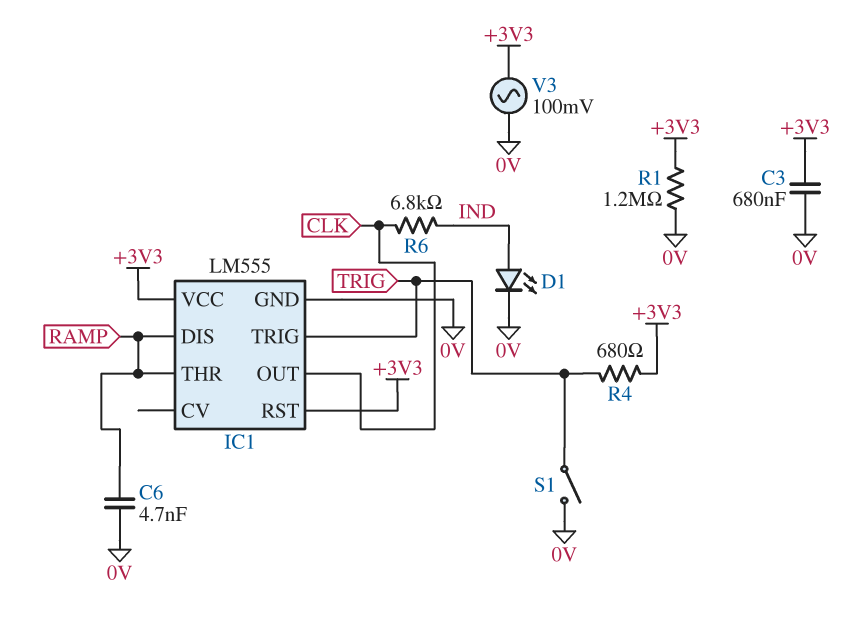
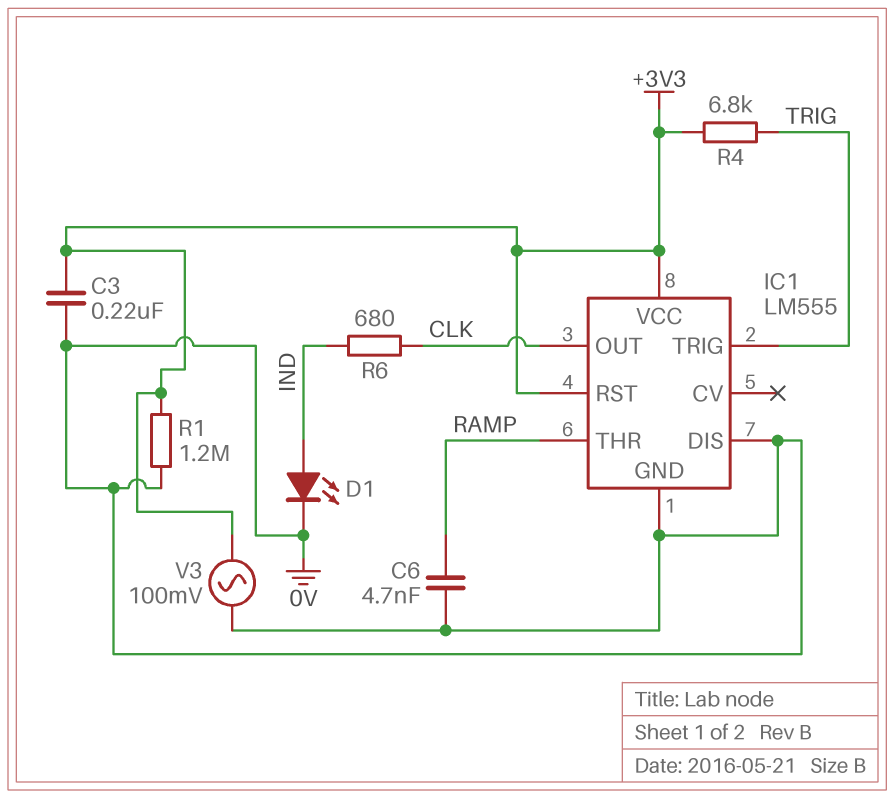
C3: 680nF (+3V3, 0V) -> 220nF (+3V3, 0V)
IC1 pin DIS: RAMP -> 0V
R4: 680 (+3V3, TRIG) -> 6.8k (+3V3, TRIG)
R6: 6.8k (CLK, IND) -> 680 (CLK, IND)
S1: switch (0V, TRIG) -> none

